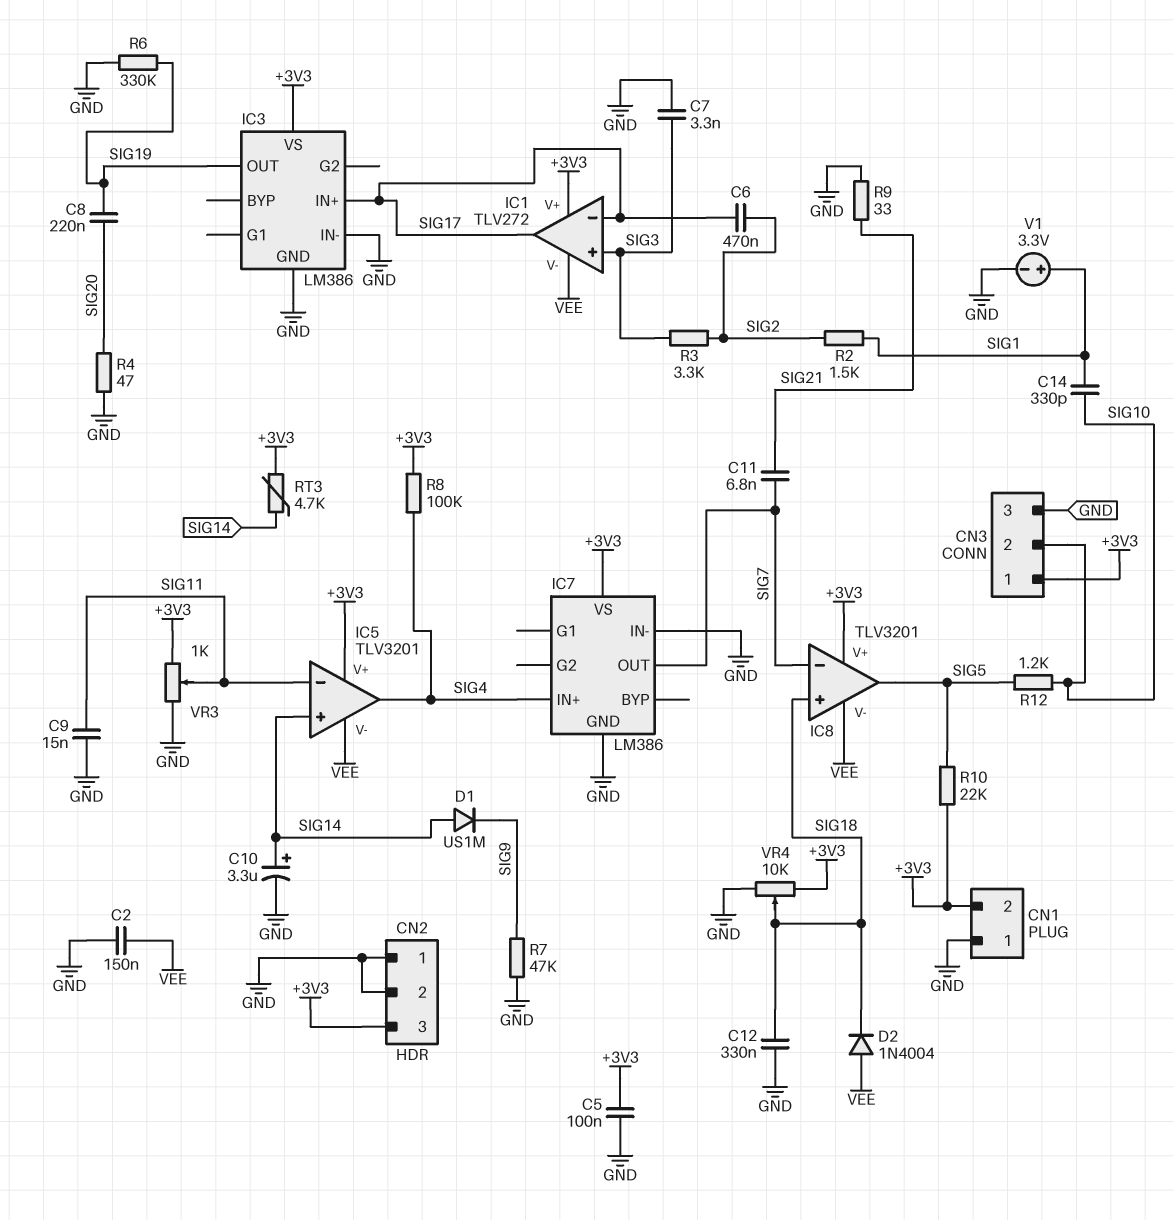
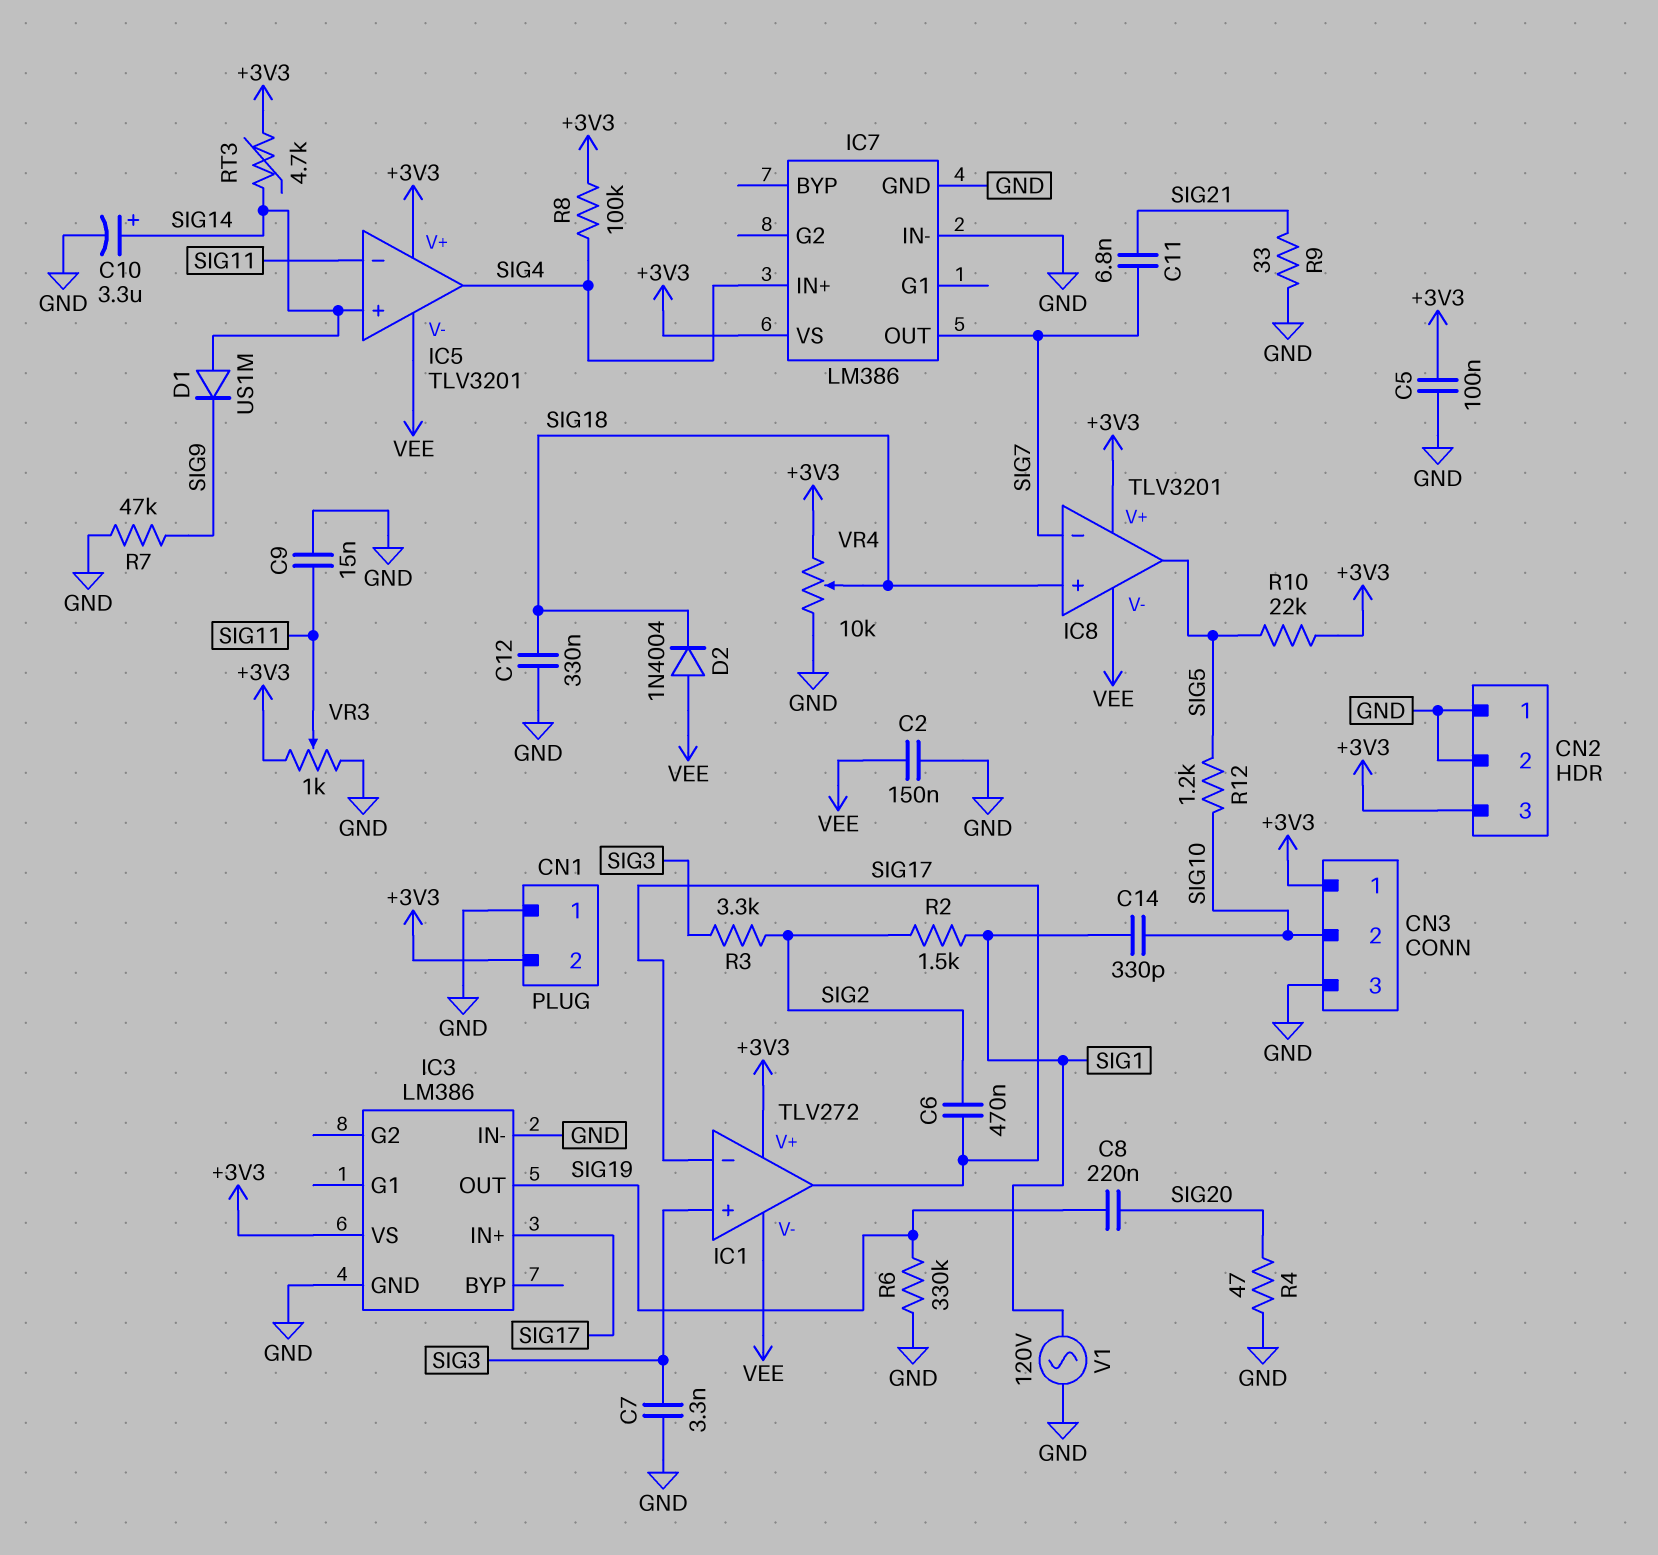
V1: 3.3V (plus SIG1, minus GND) -> AC 120V (GND, SIG1)

